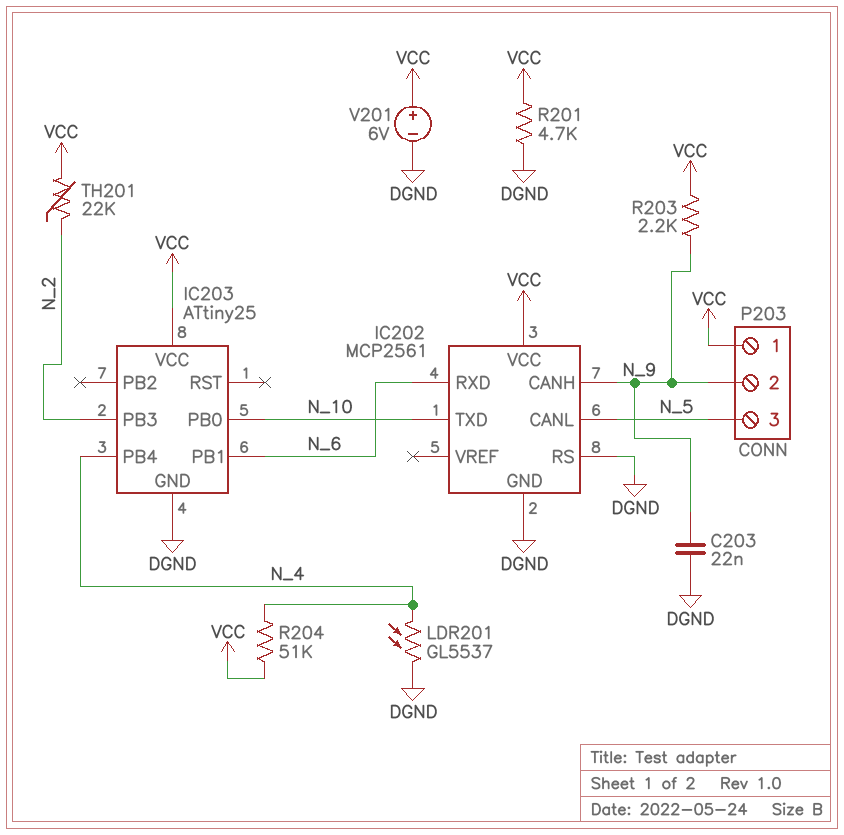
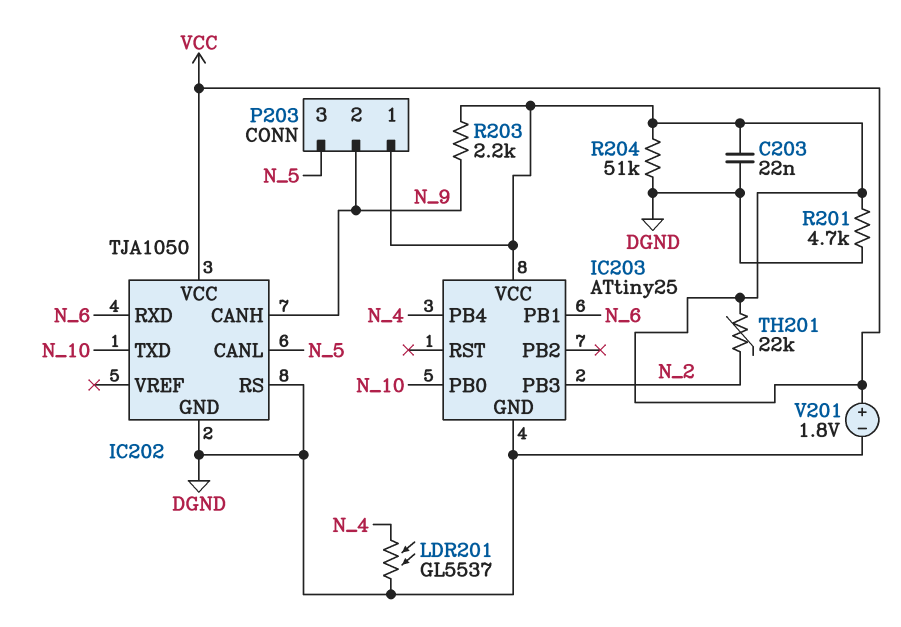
C203: 22nF (DGND, N_9) -> 22nF (DGND, VCC)
IC202: MCP2561 -> TJA1050
R204: 51k (N_4, VCC) -> 51k (DGND, VCC)
V201: 6V (plus VCC, minus DGND) -> 1.8V (plus VCC, minus DGND)

